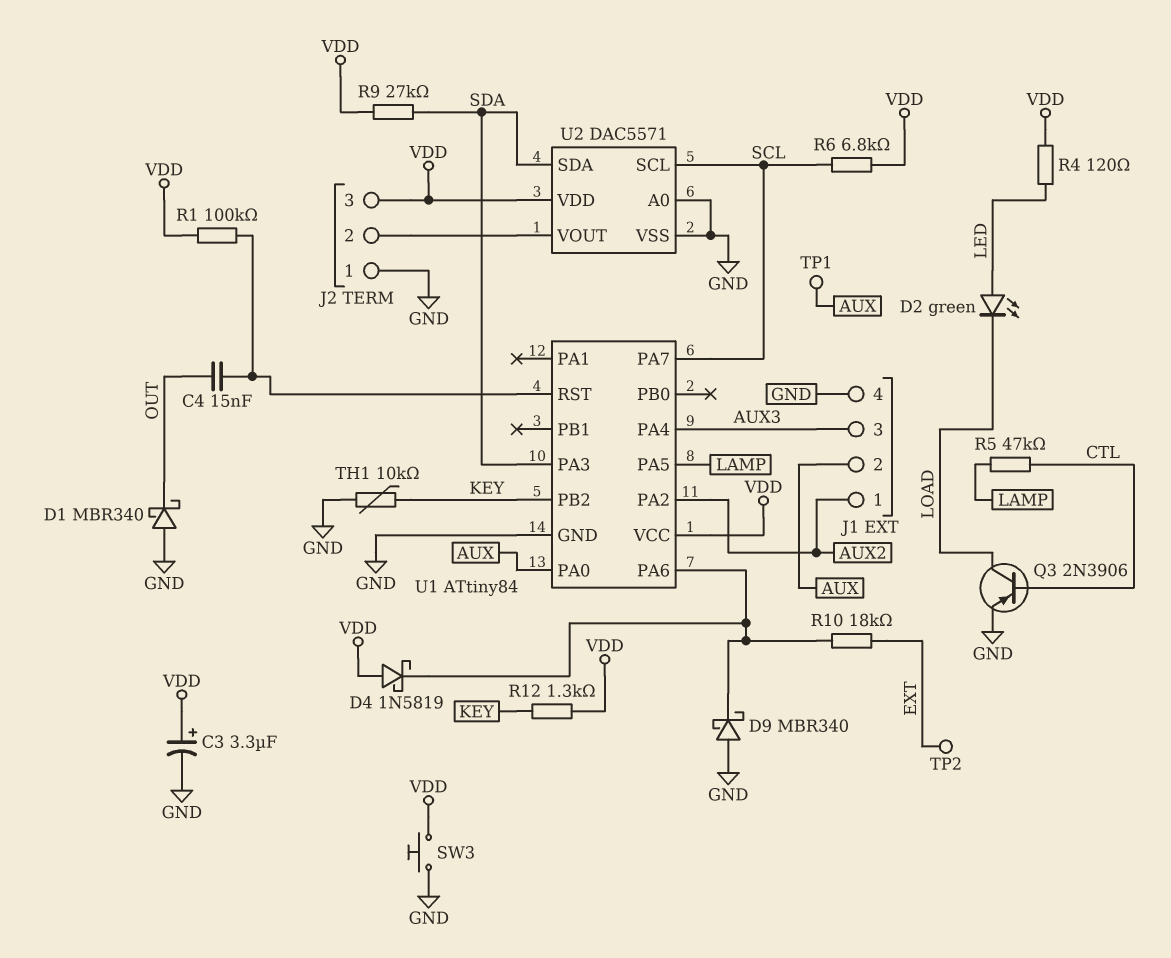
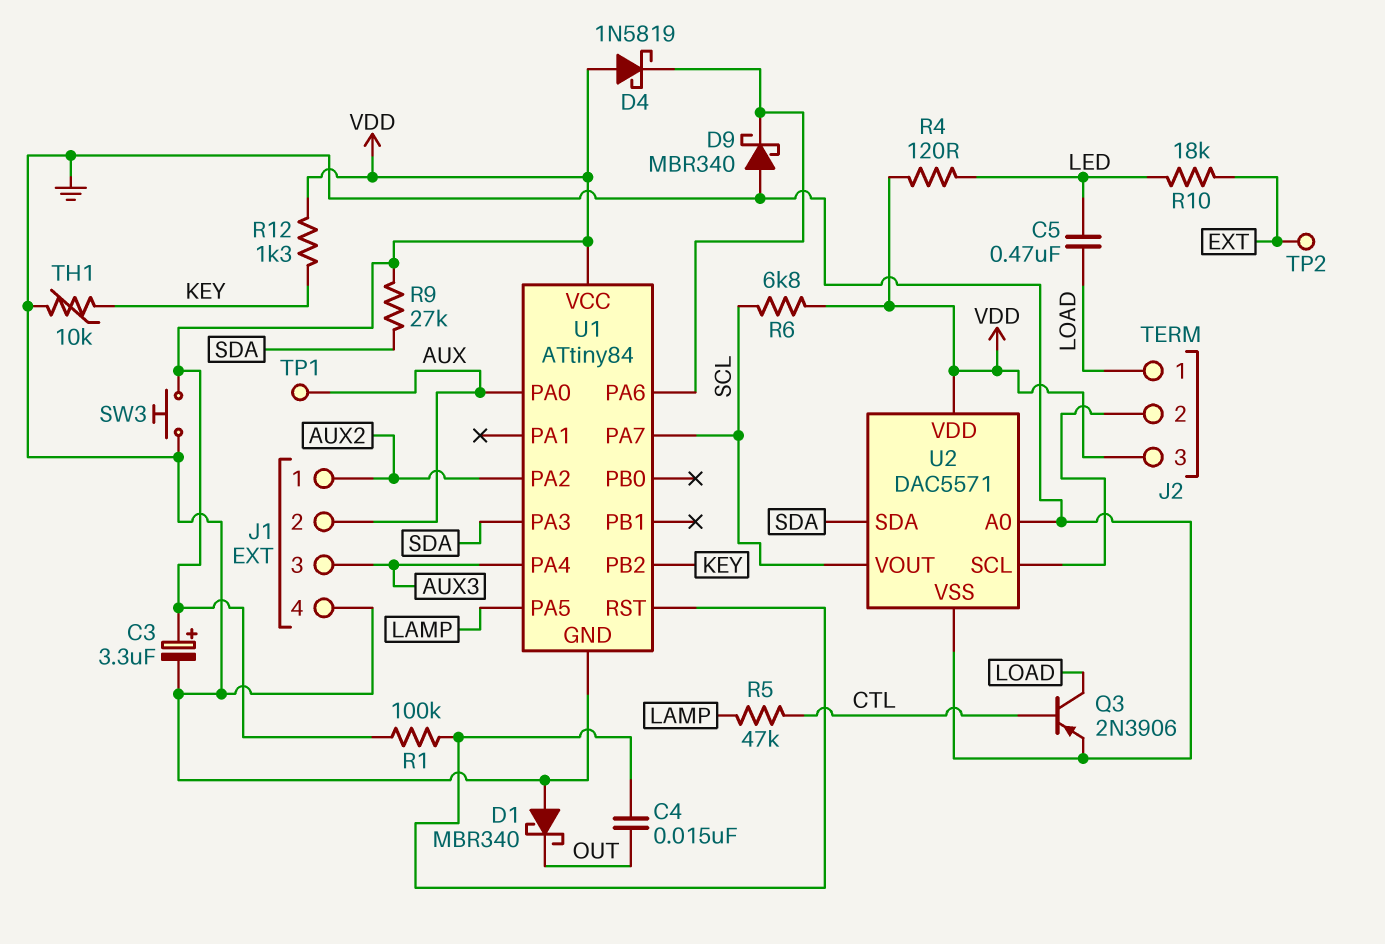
C5: none -> 470nF (LED, LOAD)
D2: LED green (A LED, K LOAD) -> none
J2 pin 1: GND -> LOAD
R10: 18k (EXT, U1/PA6) -> 18k (EXT, LED)
U2 pin SCL: SCL -> J2/2
U2 pin VOUT: J2/2 -> SCL

